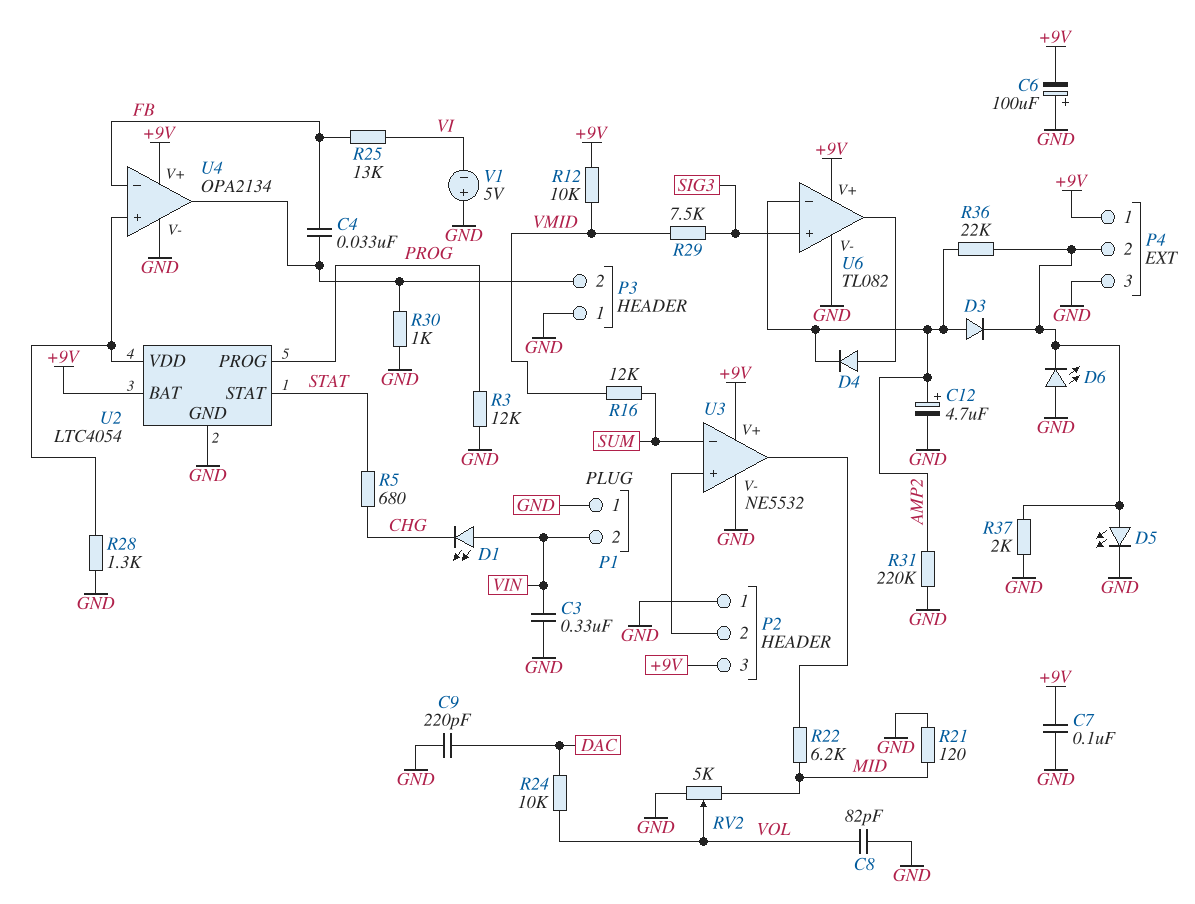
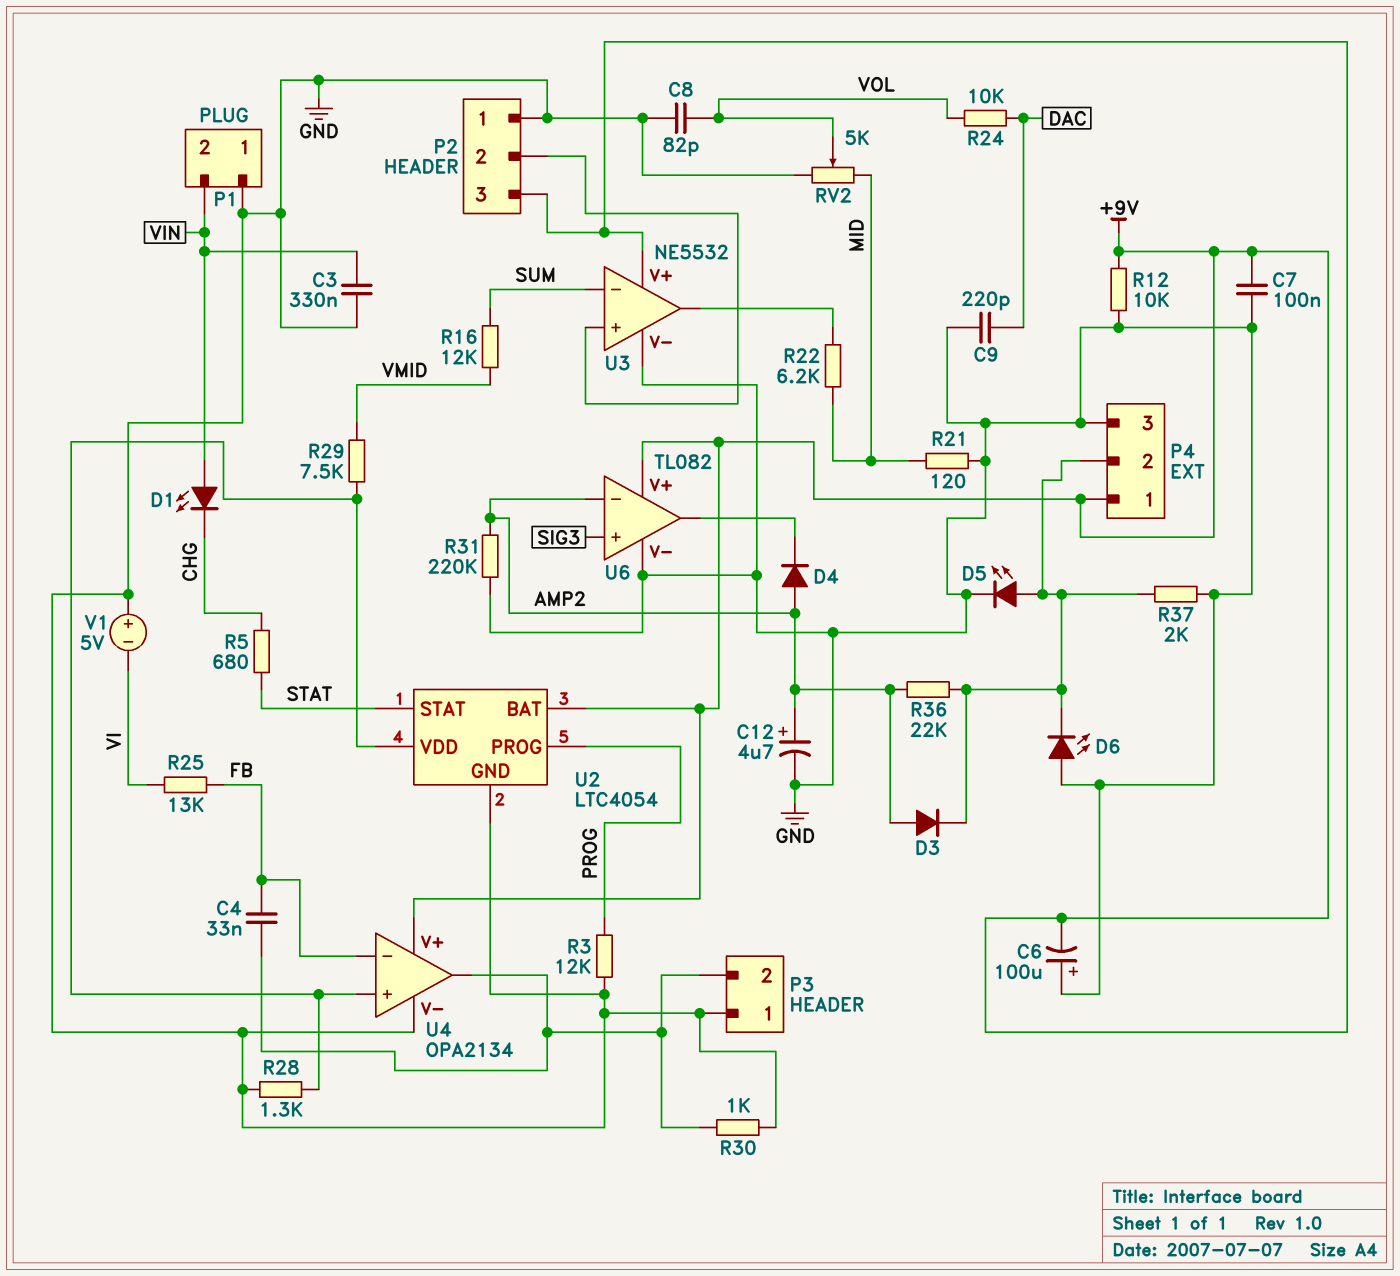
D4: diode (A U6/out, K AMP2) -> diode (A AMP2, K U6/out)
R12: 10k (+9V, VMID) -> 10k (+9V, GND)
R29: 7.5k (SIG3, VMID) -> 7.5k (U2/VDD, VMID)

